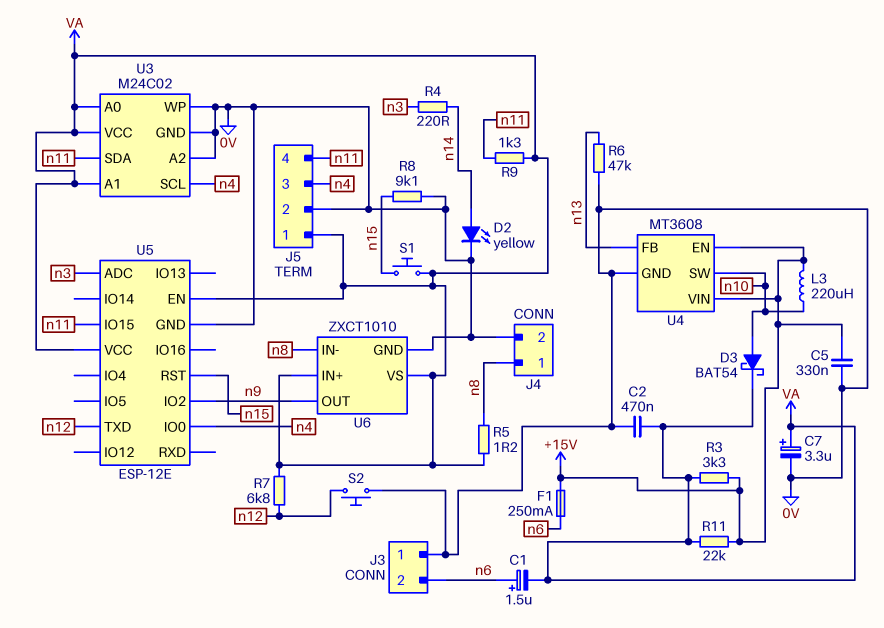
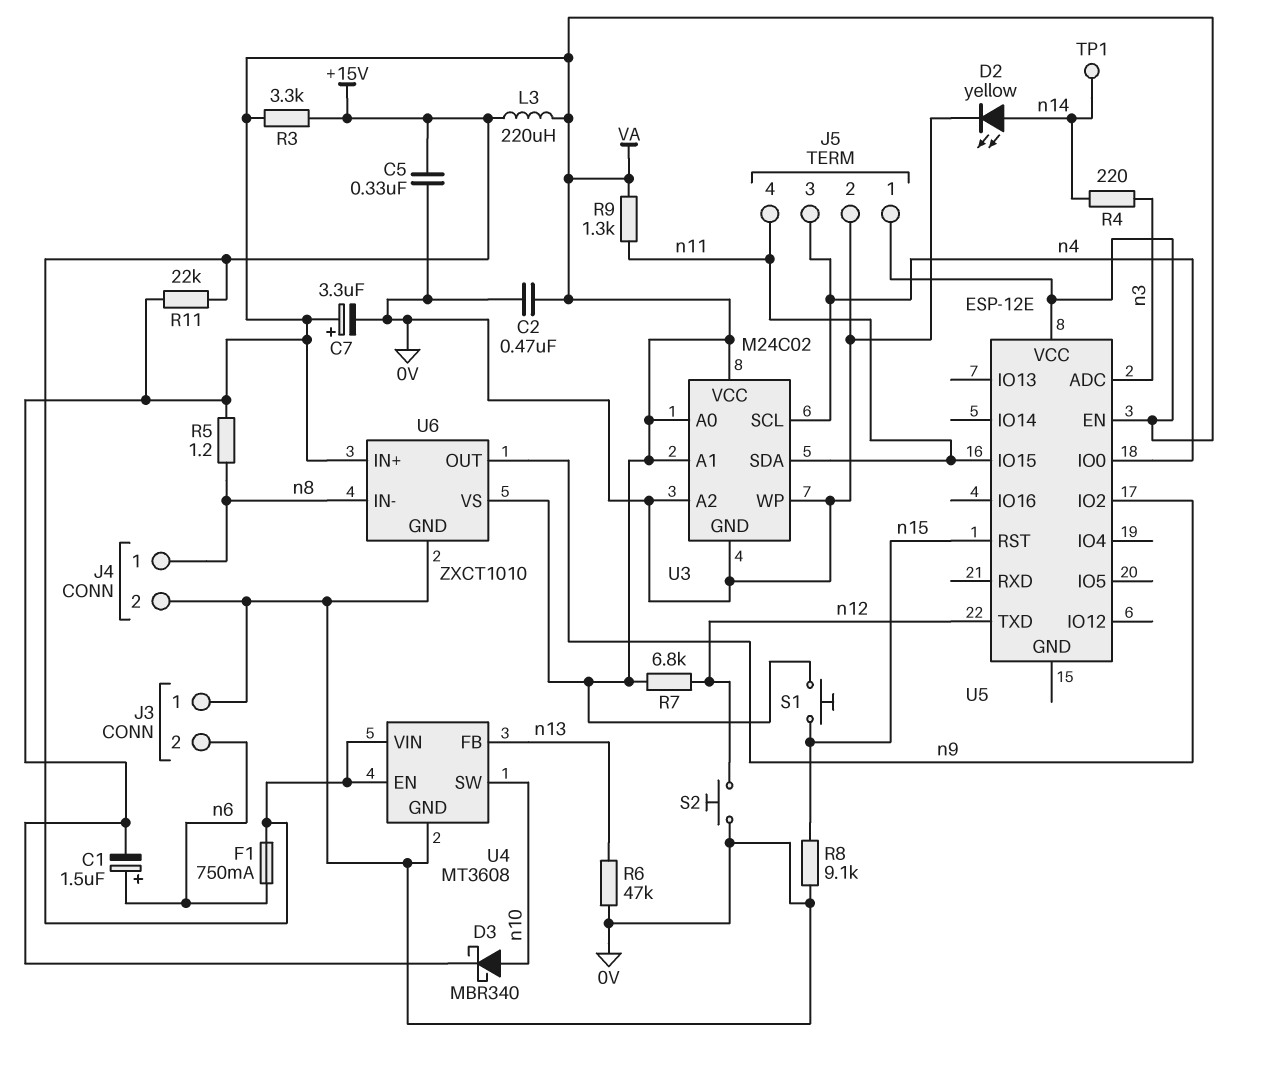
D3: schottky BAT54 (A n10, K VA) -> schottky MBR340 (A n10, K VA)
F1: 250mA (+15V, n6) -> 750mA (+15V, n6)
L3: 220uH (+15V, n10) -> 220uH (+15V, VA)
TP1: none -> test point (n14)
U5 pin GND: 0V -> none

